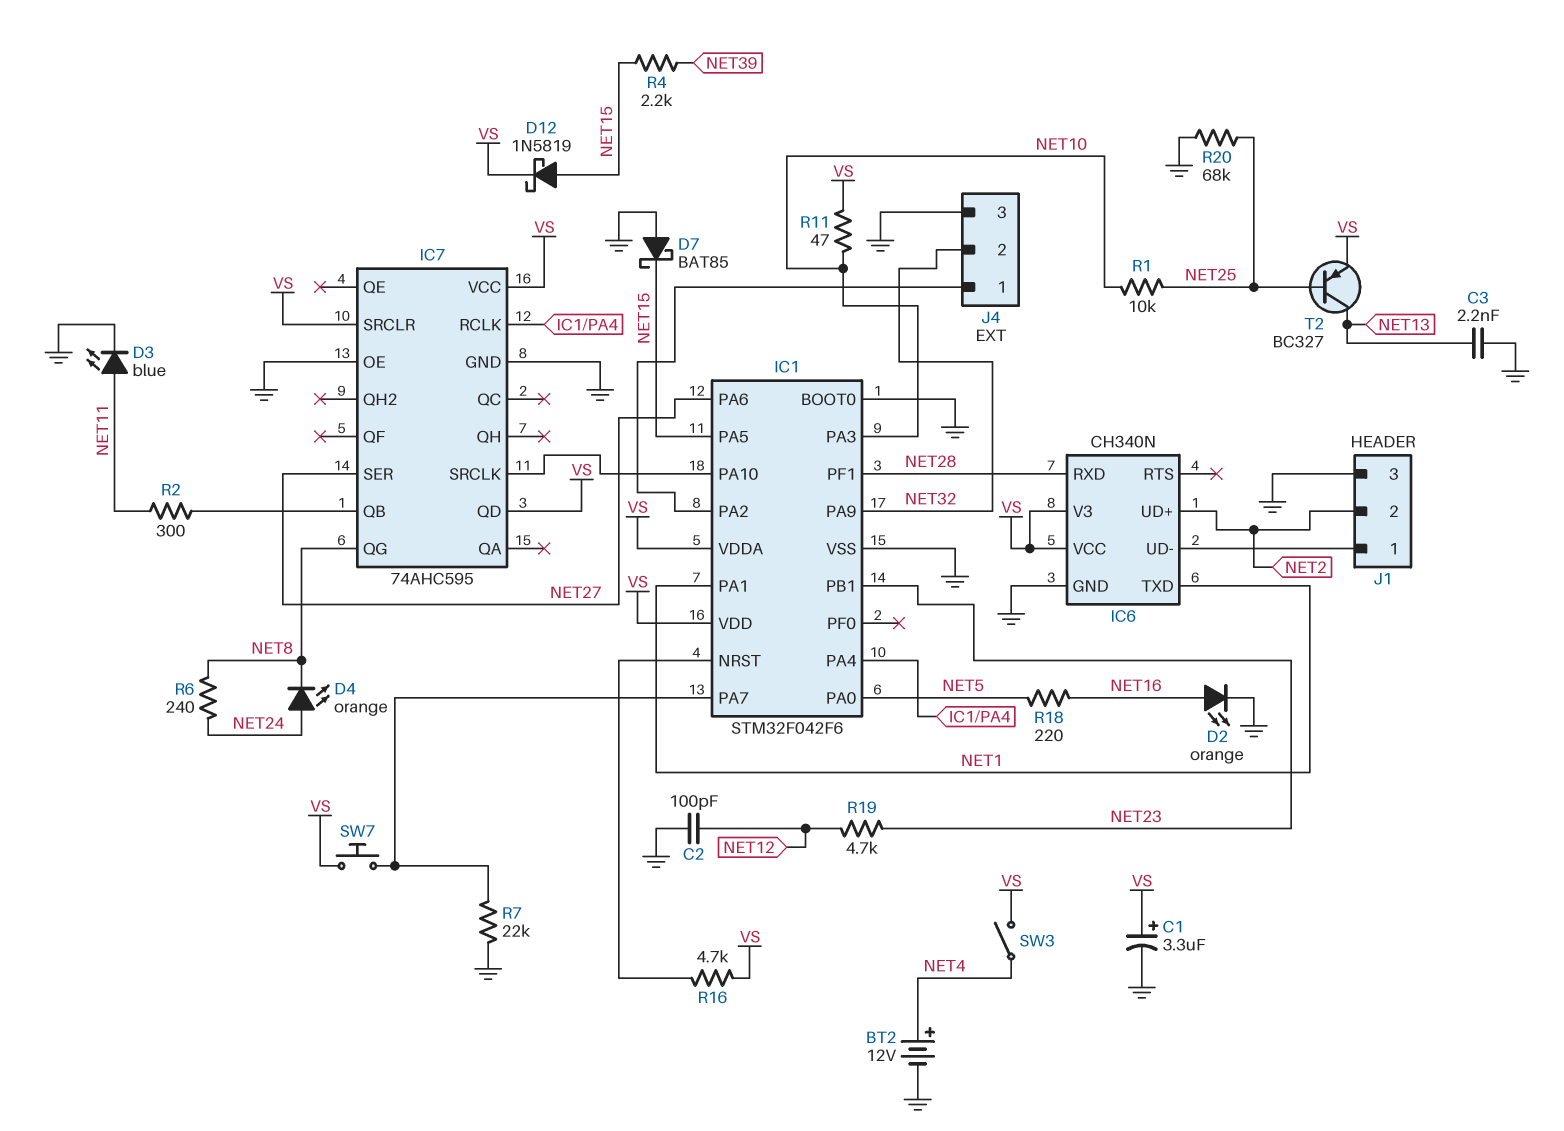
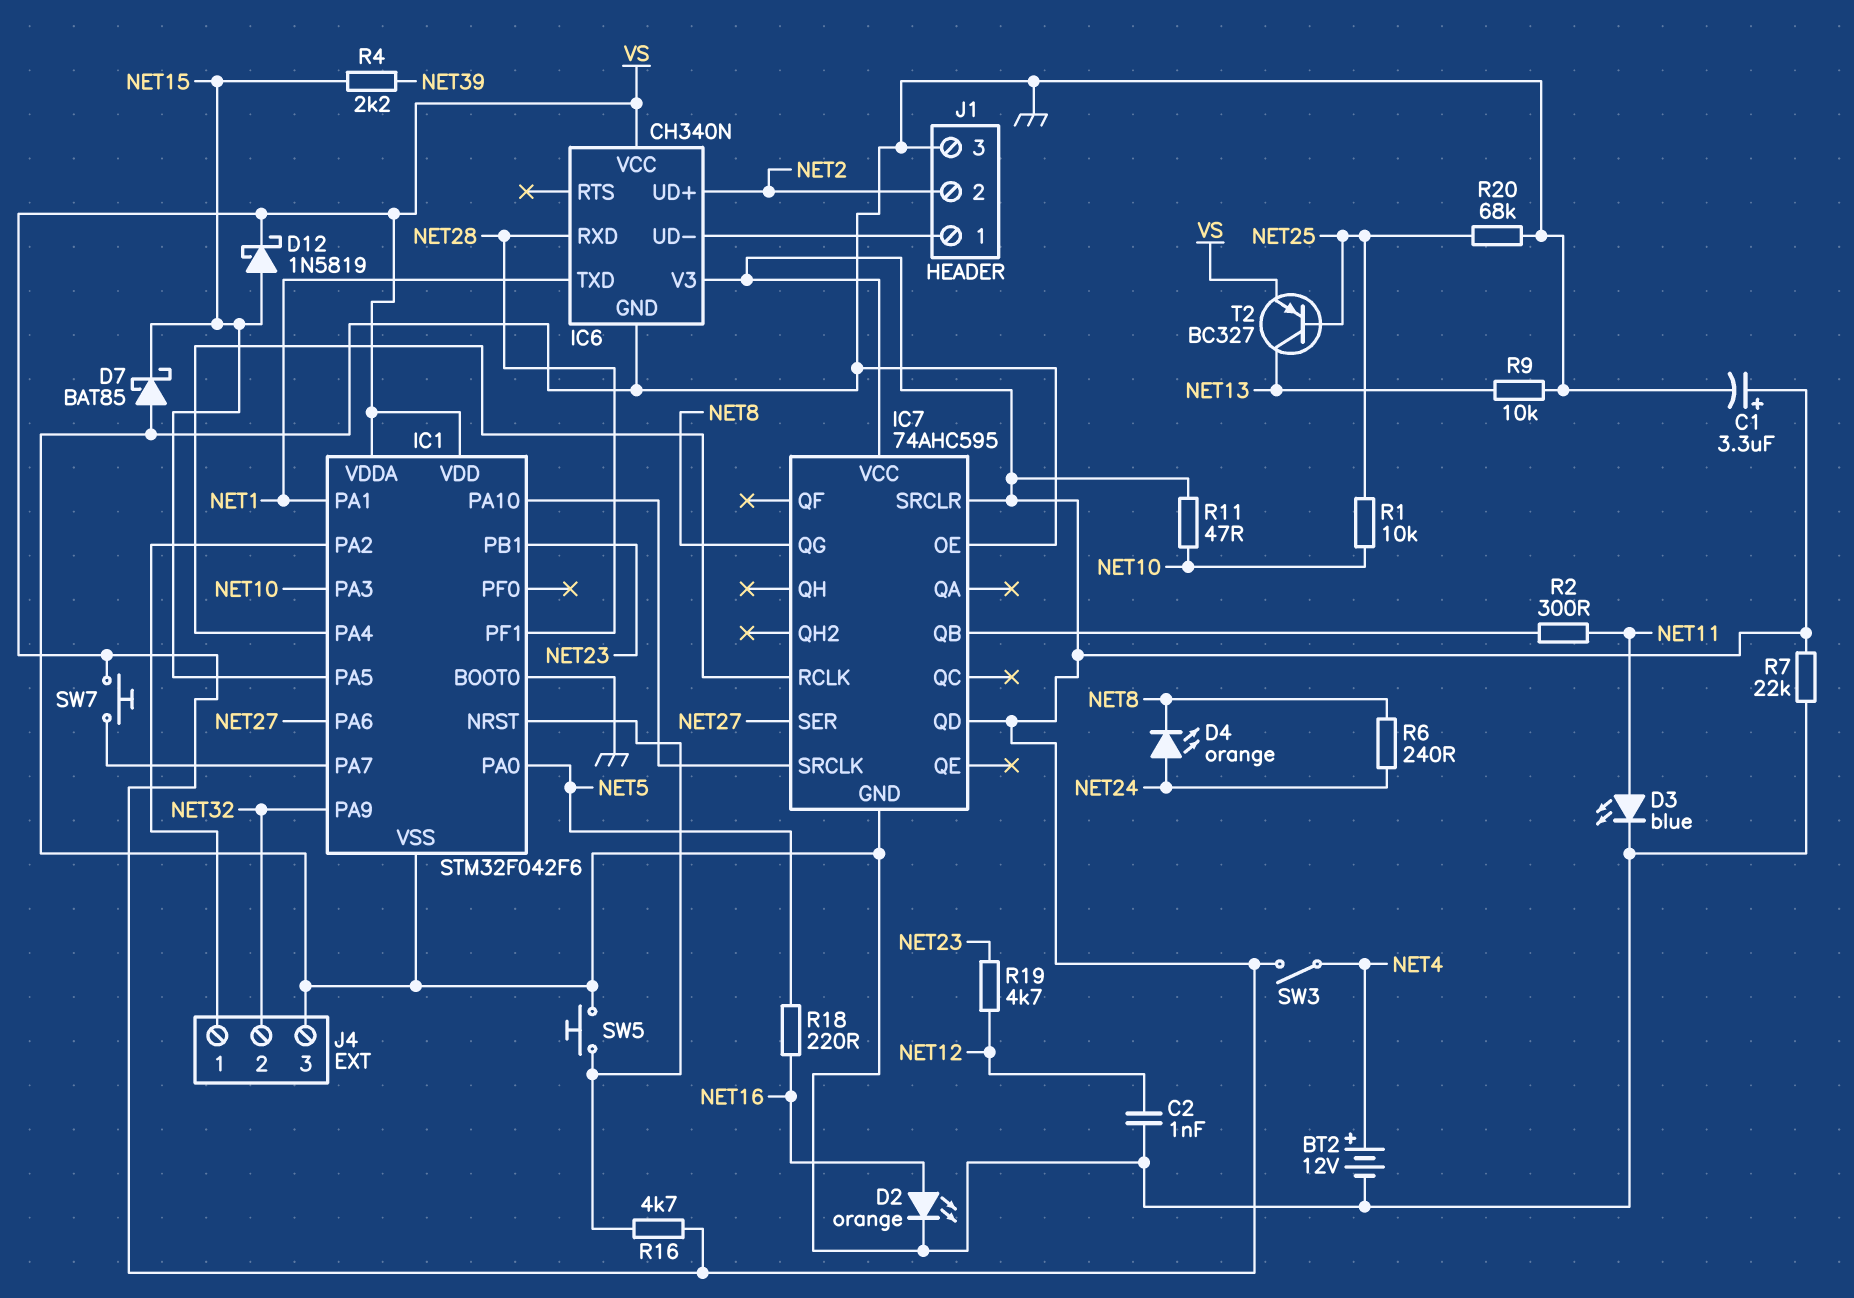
C2: 100pF (GND, NET12) -> 1nF (GND, NET12)
C3: 2.2nF (GND, NET13) -> none
R7: 22k (GND, IC1/PA7) -> 22k (GND, VS)
R9: none -> 10k (GND, NET13)
SW5: none -> button (GND, IC1/NRST)

